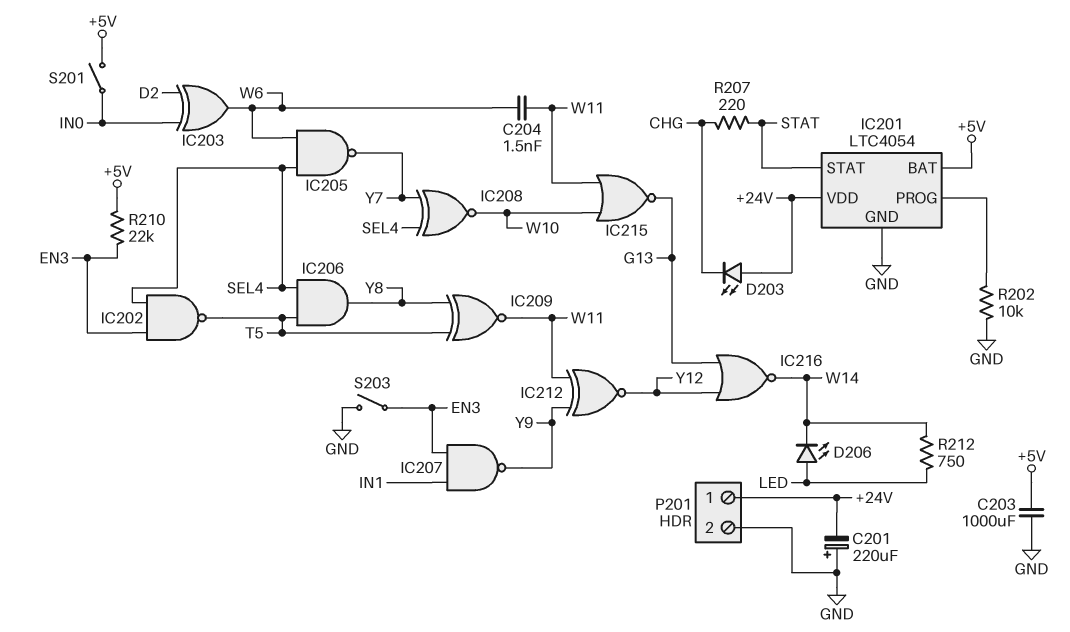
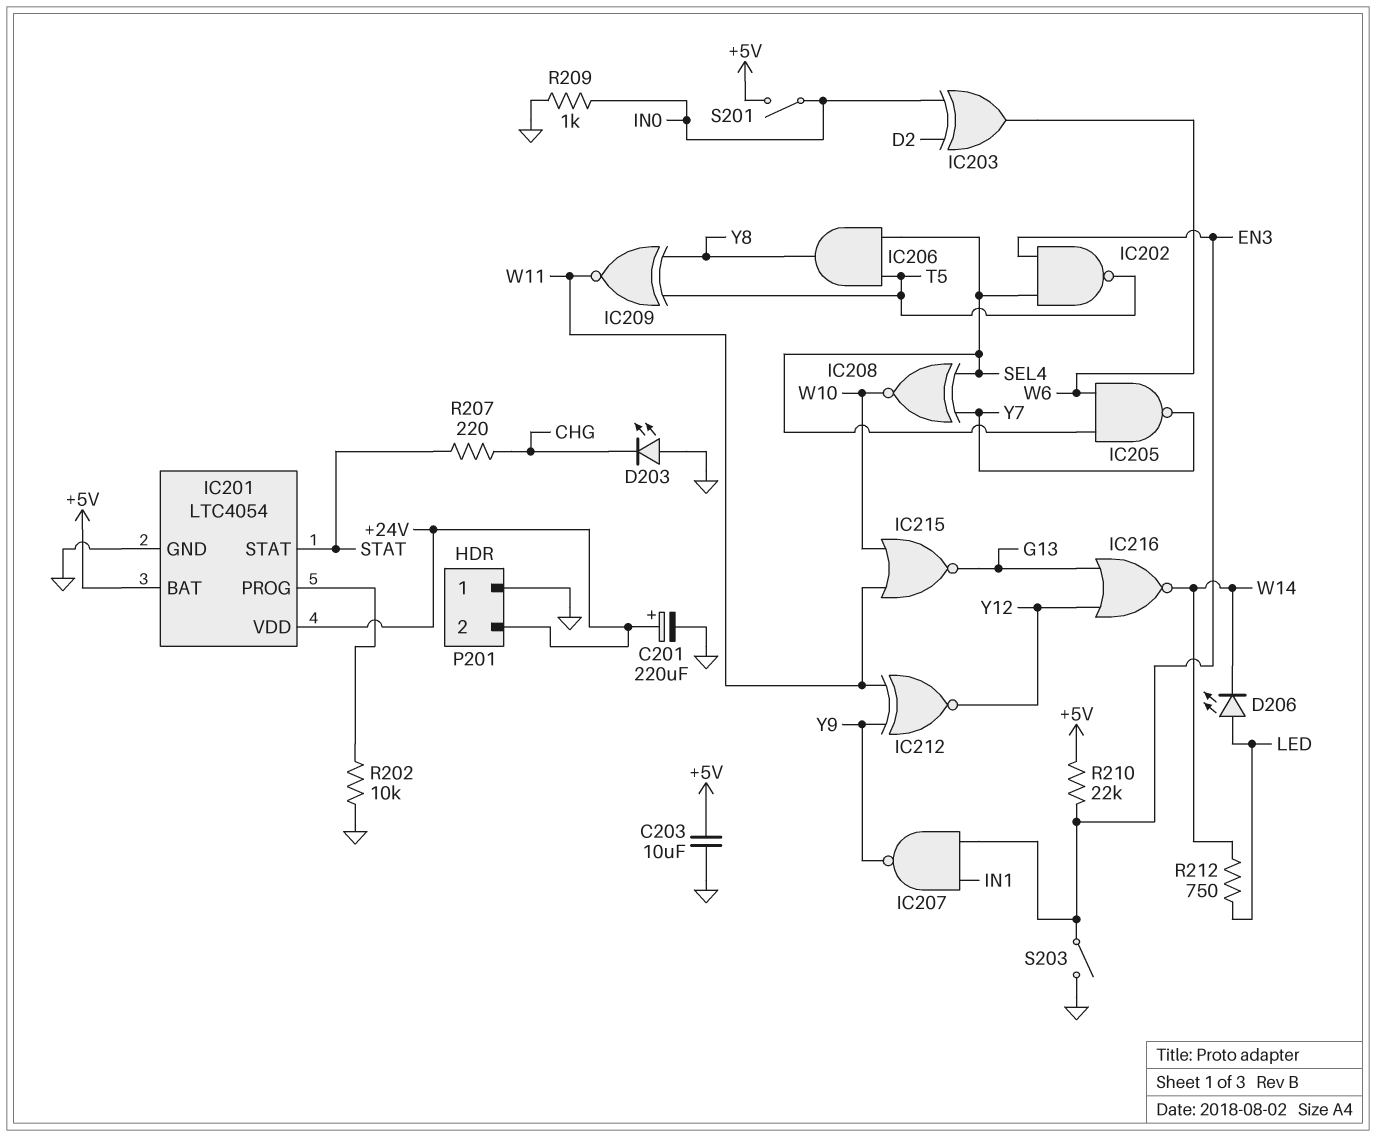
C201: 220uF (plus GND, minus +24V) -> 220uF (plus +24V, minus GND)
C203: 1000uF (+5V, GND) -> 10uF (+5V, GND)
C204: 1.5nF (W6, W11) -> none
D203: LED (A +24V, K CHG) -> LED (A GND, K CHG)
P201 pin 1: +24V -> GND
P201 pin 2: GND -> +24V
R209: none -> 1k (GND, IN0)

